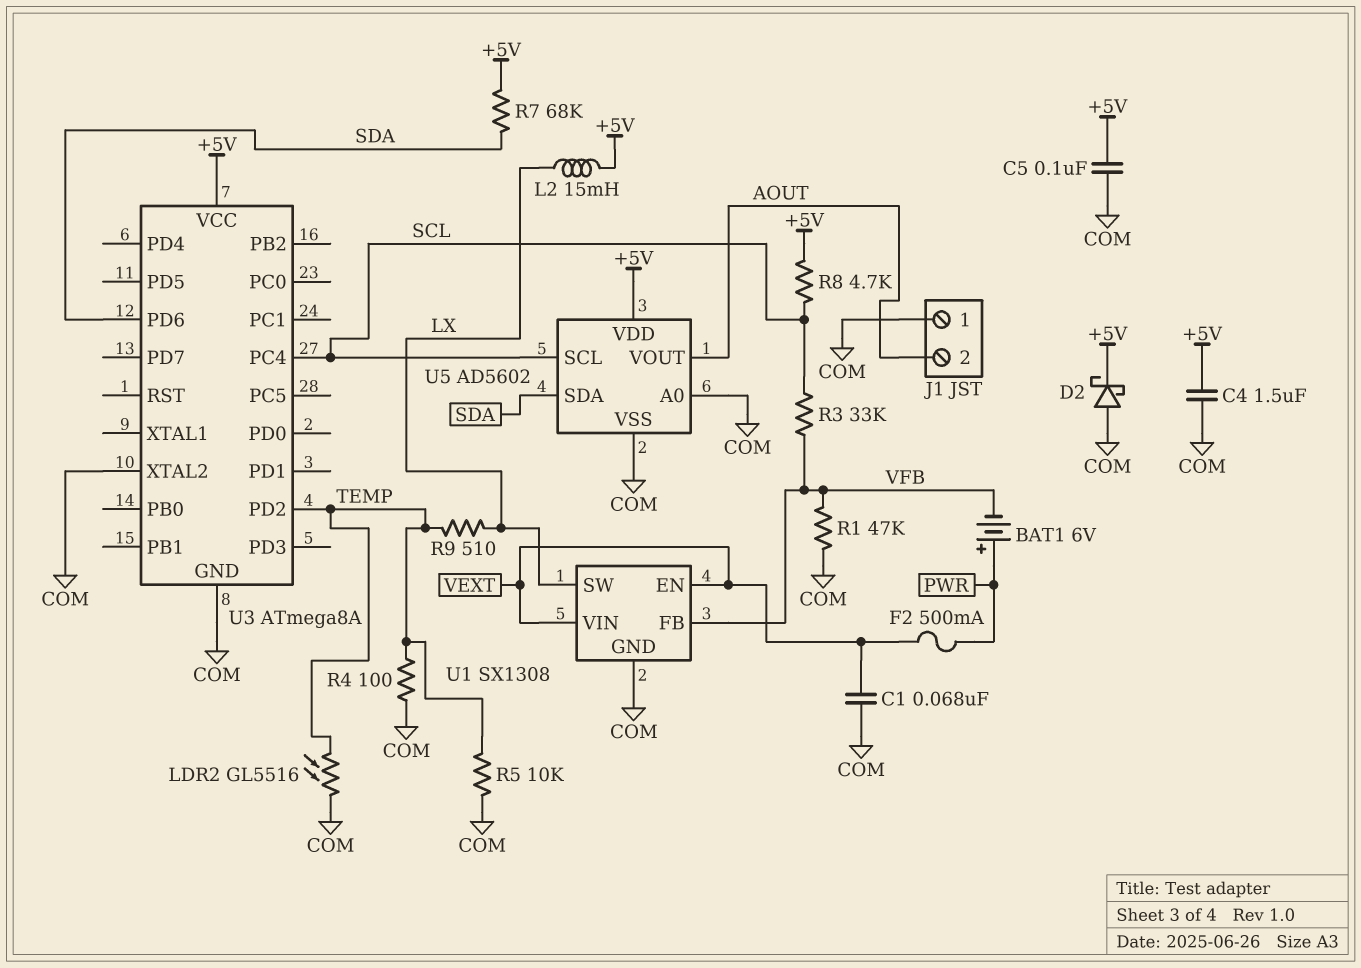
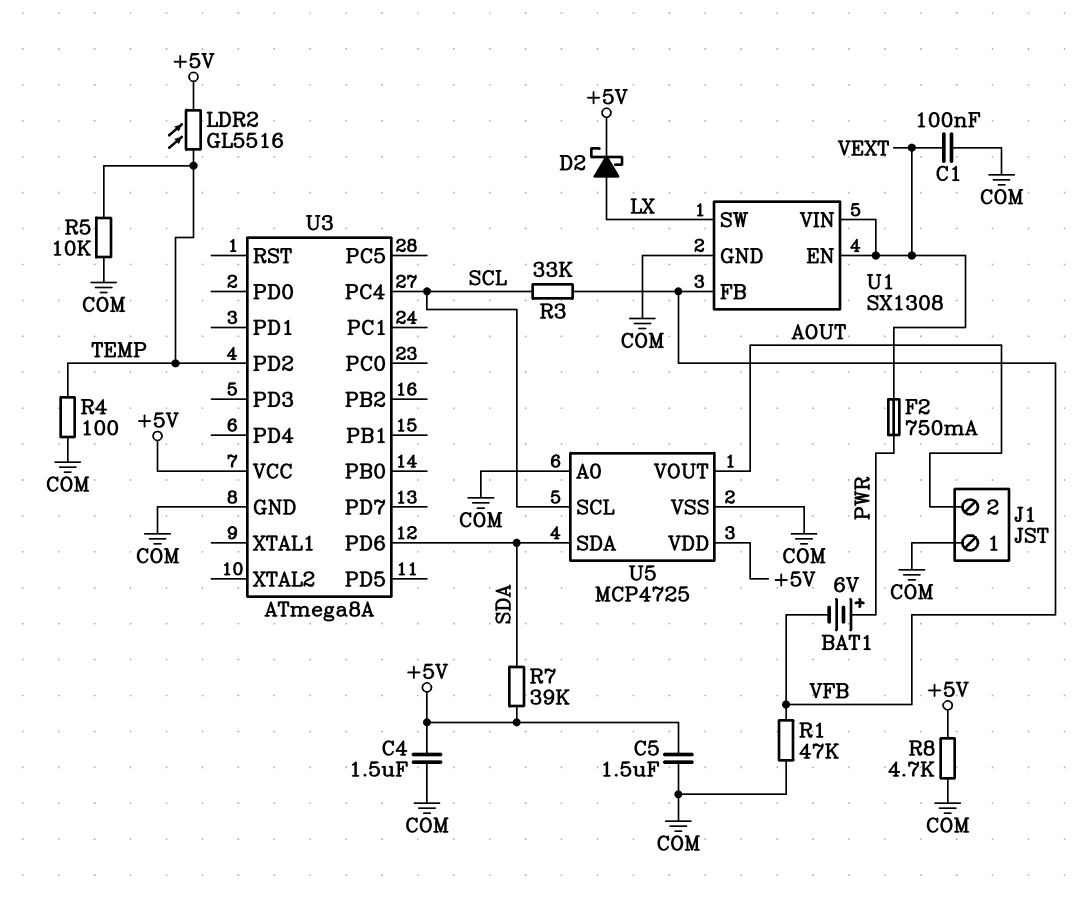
C1: 68nF (COM, VEXT) -> 100nF (COM, VEXT)
C5: 100nF (+5V, COM) -> 1.5uF (+5V, COM)
D2: schottky (A COM, K +5V) -> schottky (A LX, K +5V)
F2: 500mA (PWR, VEXT) -> 750mA (PWR, VEXT)
L2: 15mH (+5V, LX) -> none
LDR2: GL5516 (COM, TEMP) -> GL5516 (+5V, TEMP)
R7: 68k (+5V, SDA) -> 39k (+5V, SDA)
R8: 4.7k (+5V, SCL) -> 4.7k (+5V, COM)
R9: 510 (LX, TEMP) -> none
U3 pin XTAL2: COM -> none
U5: AD5602 -> MCP4725

